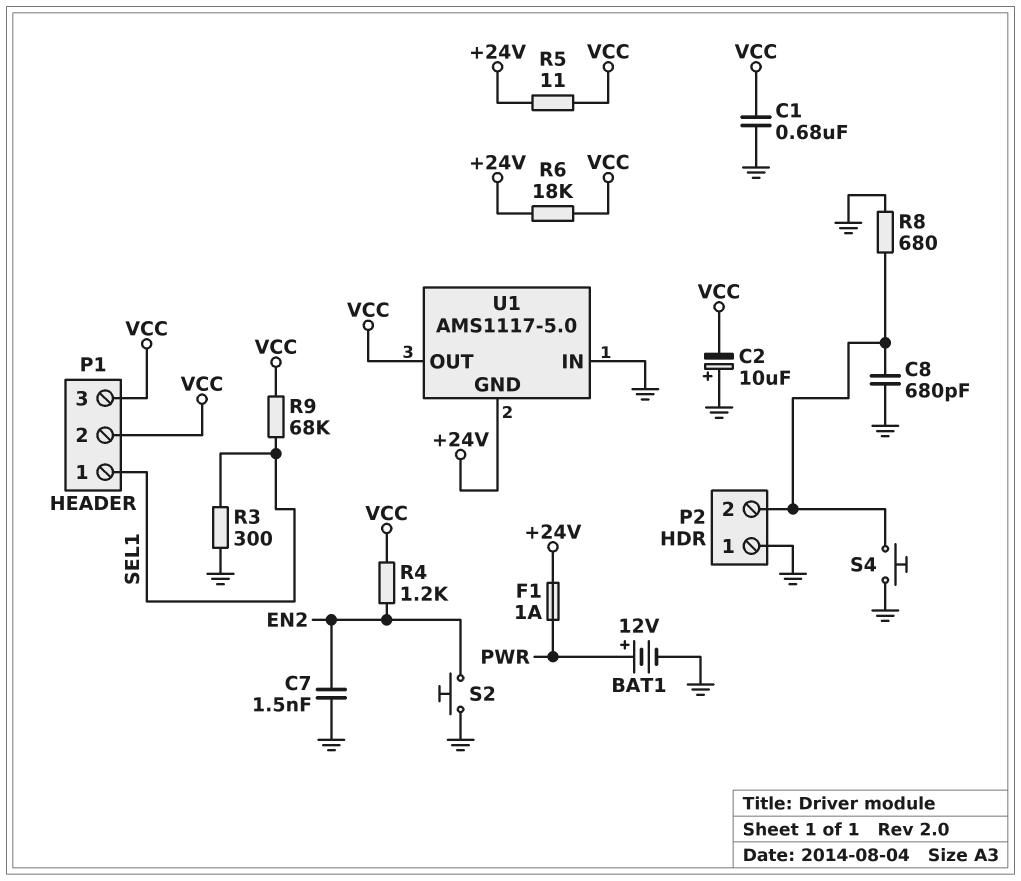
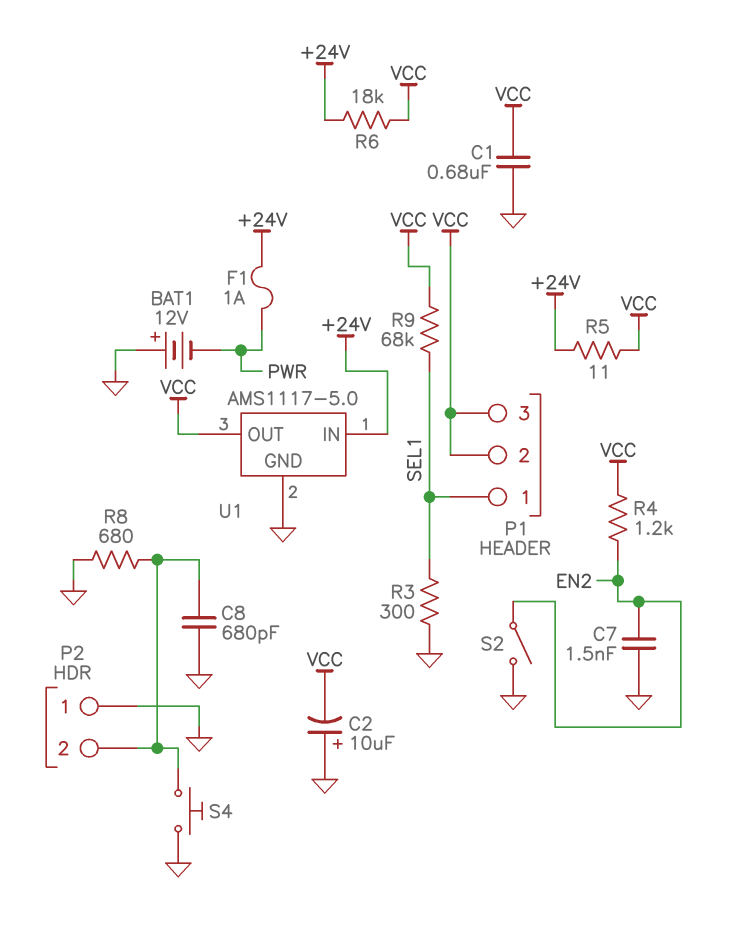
BAT1: 12V (plus PWR, minus GND) -> 12V (plus GND, minus PWR)
S2: button (EN2, GND) -> switch (EN2, GND)
U1 pin GND: +24V -> GND
U1 pin IN: GND -> +24V

